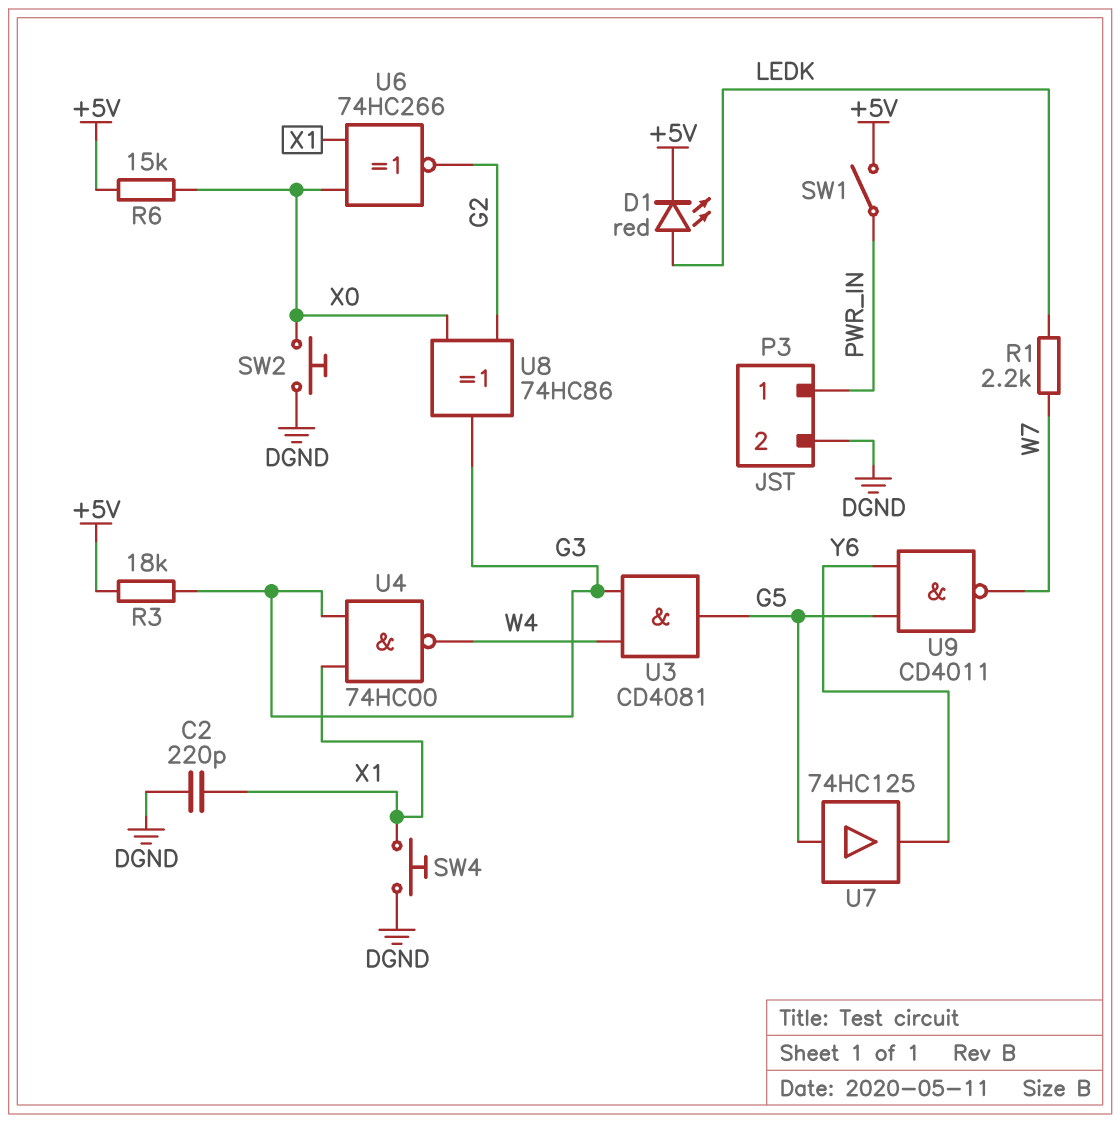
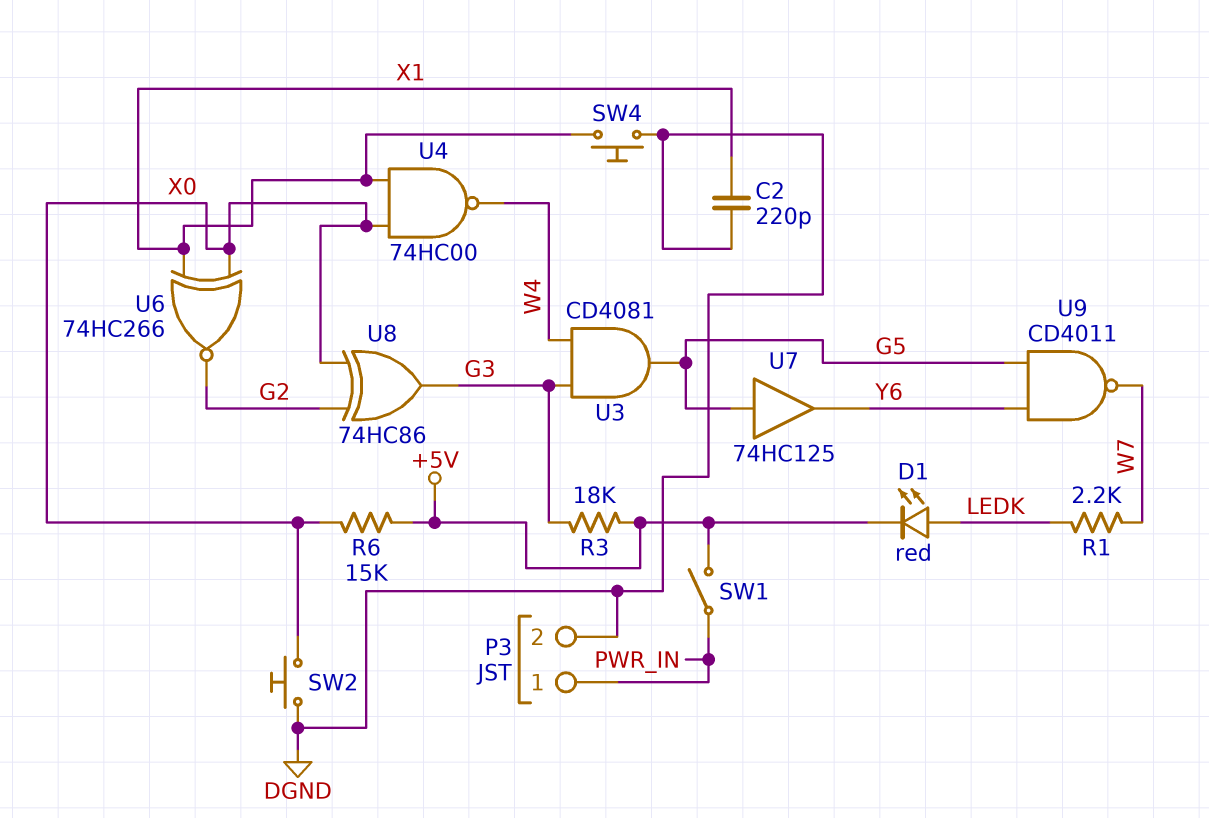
U4: NAND 74HC00 (in G3, in X1, out W4) -> NAND 74HC00 (in X0, in X1, out W4)

